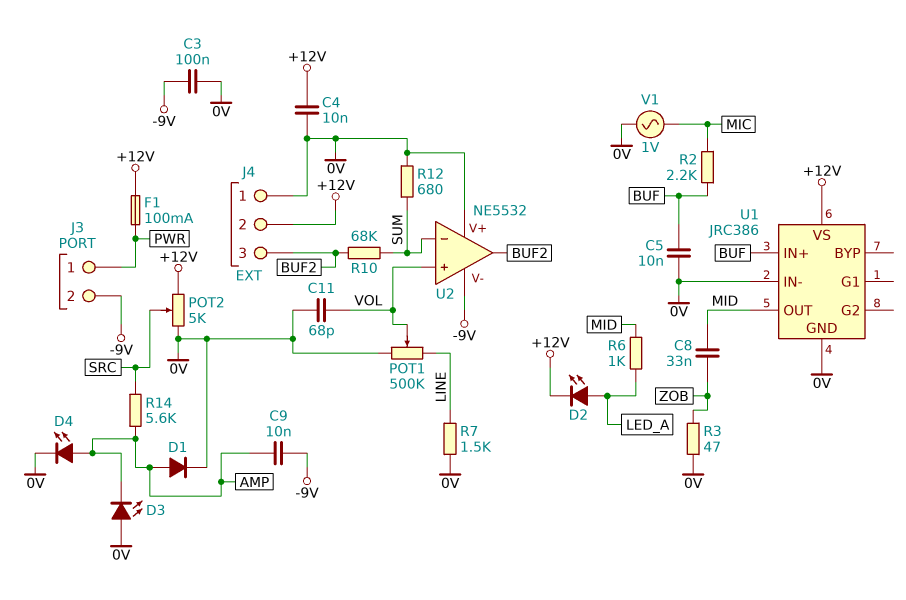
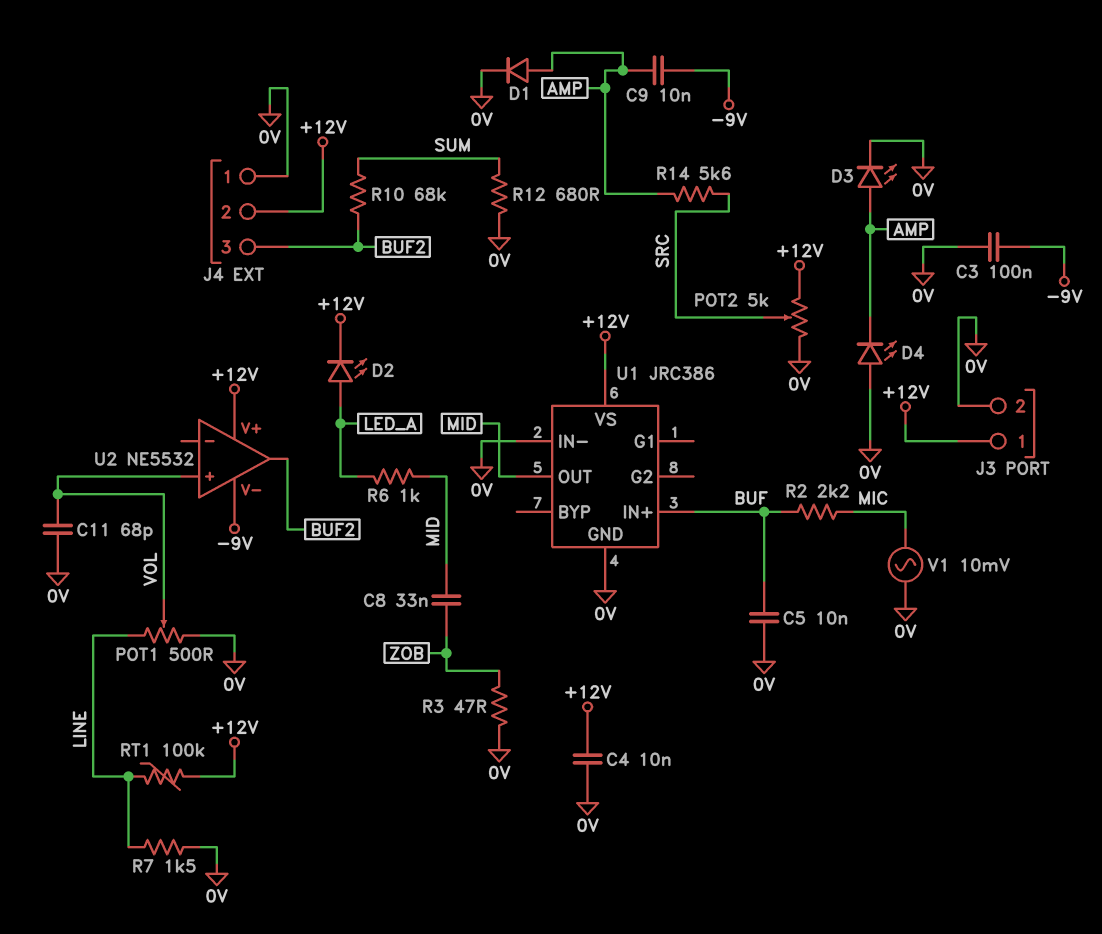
D3: LED (A 0V, K AMP) -> LED (A AMP, K 0V)
D4: LED (A AMP, K 0V) -> LED (A 0V, K AMP)
F1: 100mA (+12V, PWR) -> none
J3 pin 1: PWR -> +12V
J3 pin 2: -9V -> 0V
POT1: 500k (0V, LINE, wiper VOL) -> 500 (0V, LINE, wiper VOL)
RT1: none -> 100k (+12V, LINE)
U2 pin V+: 0V -> +12V
U2 pin in-: SUM -> none
V1: AC 1V (0V, MIC) -> AC 10mV (0V, MIC)

